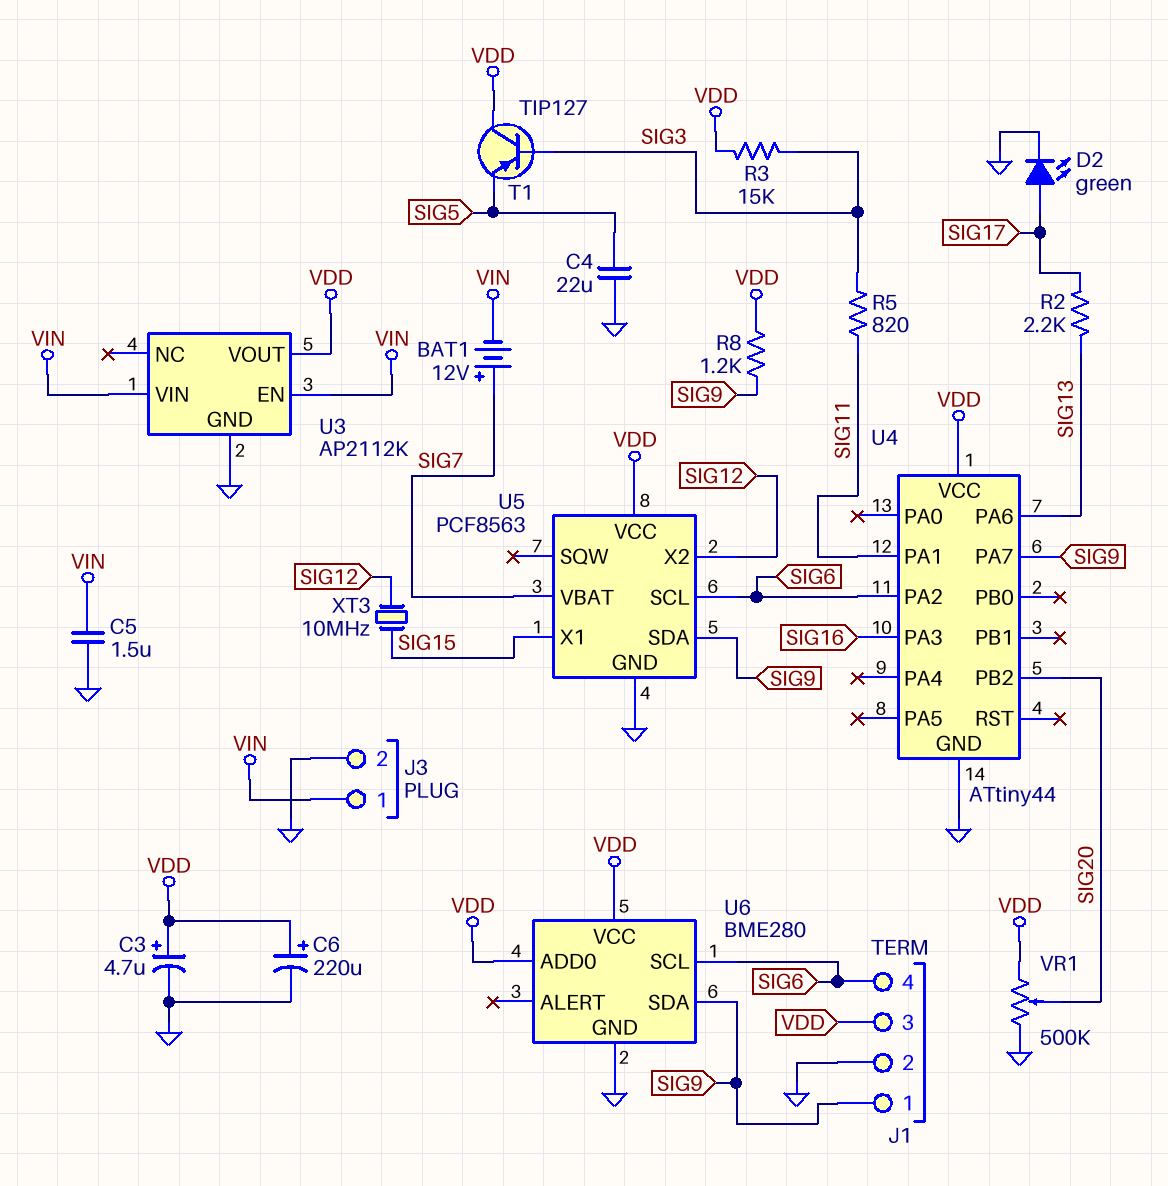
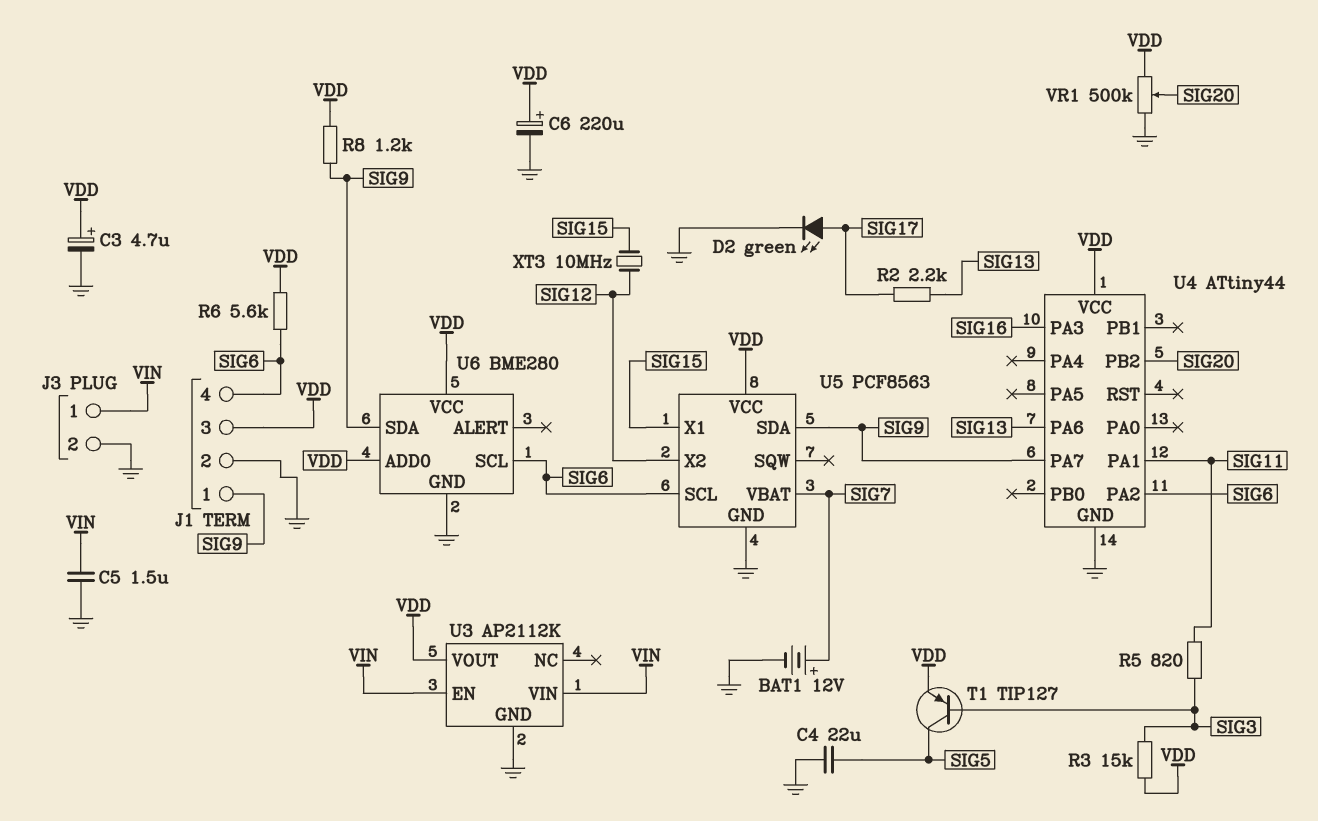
BAT1: 12V (plus SIG7, minus VIN) -> 12V (plus SIG7, minus GND)
R6: none -> 5.6k (SIG6, VDD)
T1: PNP TIP127 (B SIG3, C VDD, E SIG5) -> PNP TIP127 (B SIG3, C SIG5, E VDD)

